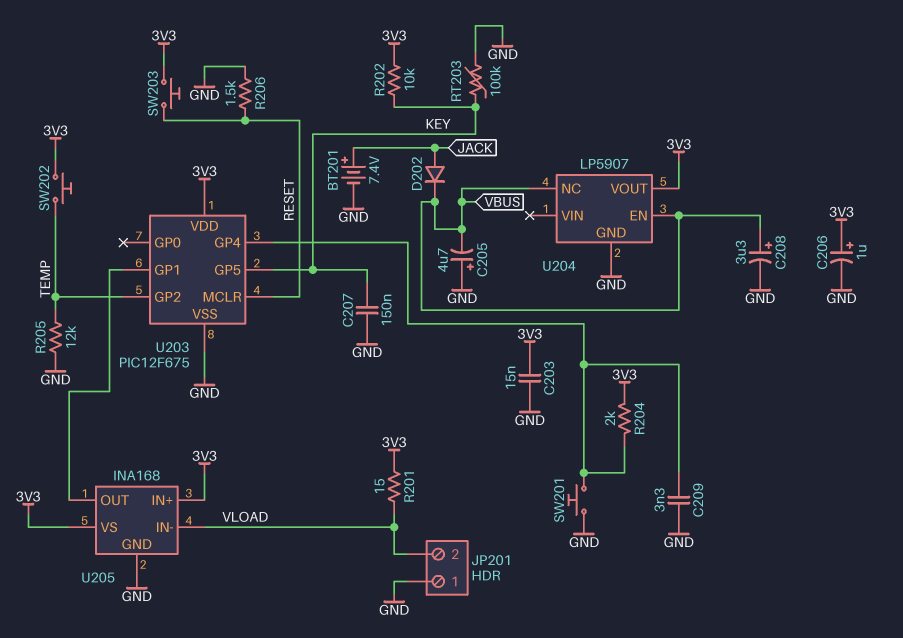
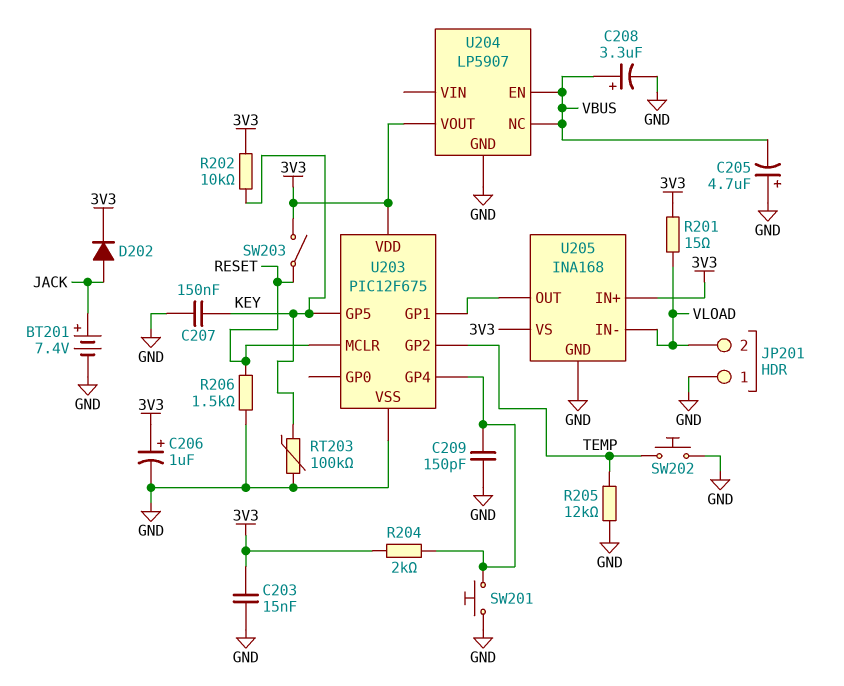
C209: 3.3nF (GND, U203/GP4) -> 150pF (GND, U203/GP4)
D202: diode (A JACK, K VBUS) -> diode (A JACK, K 3V3)
SW202: button (3V3, TEMP) -> button (GND, TEMP)
SW203: button (3V3, RESET) -> switch (3V3, RESET)

